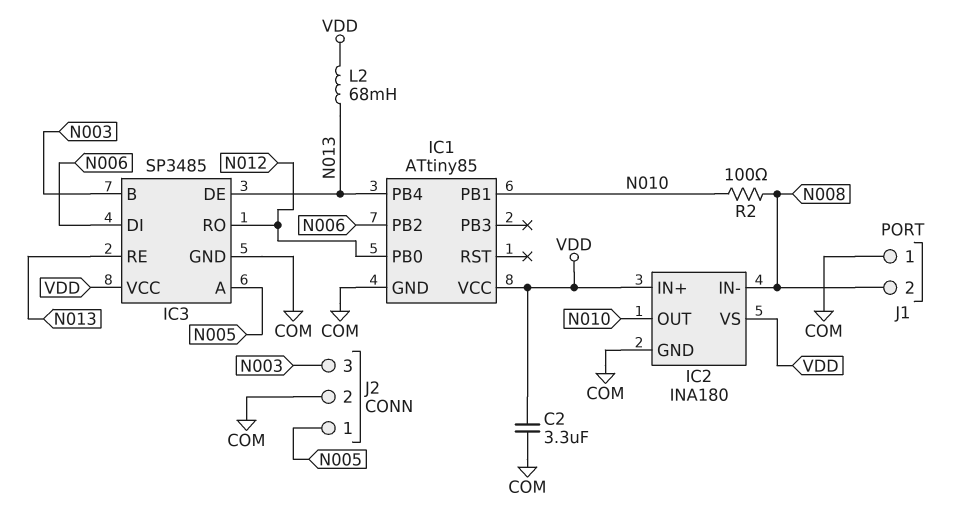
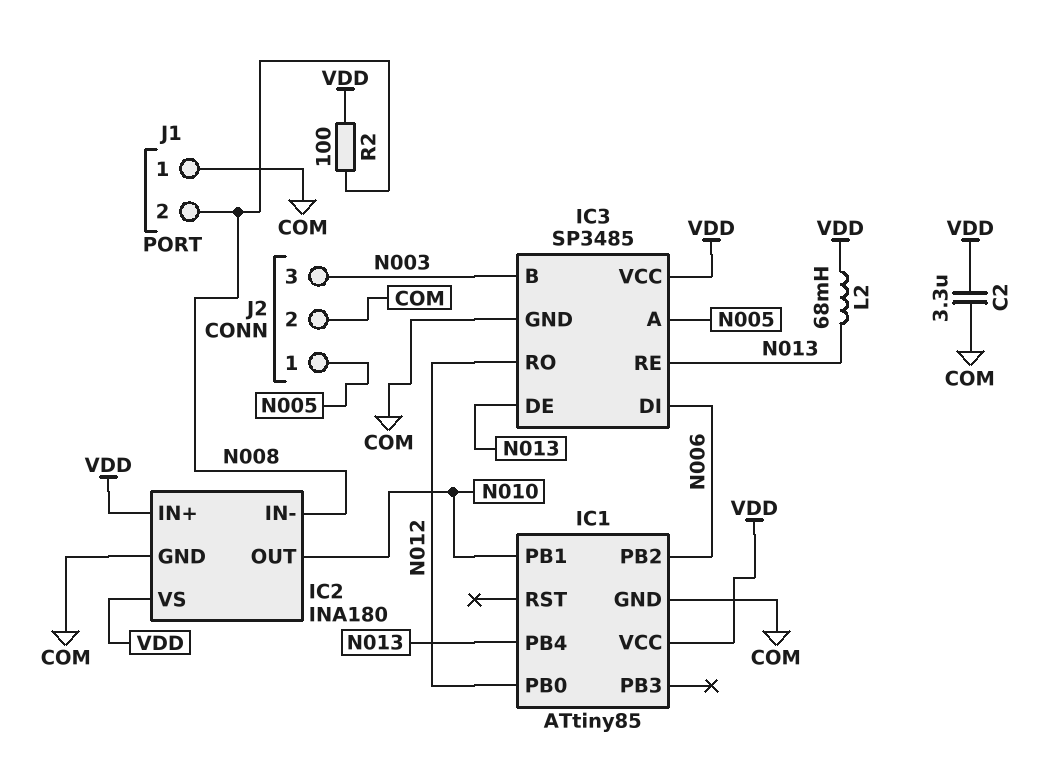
R2: 100 (N008, N010) -> 100 (N008, VDD)

